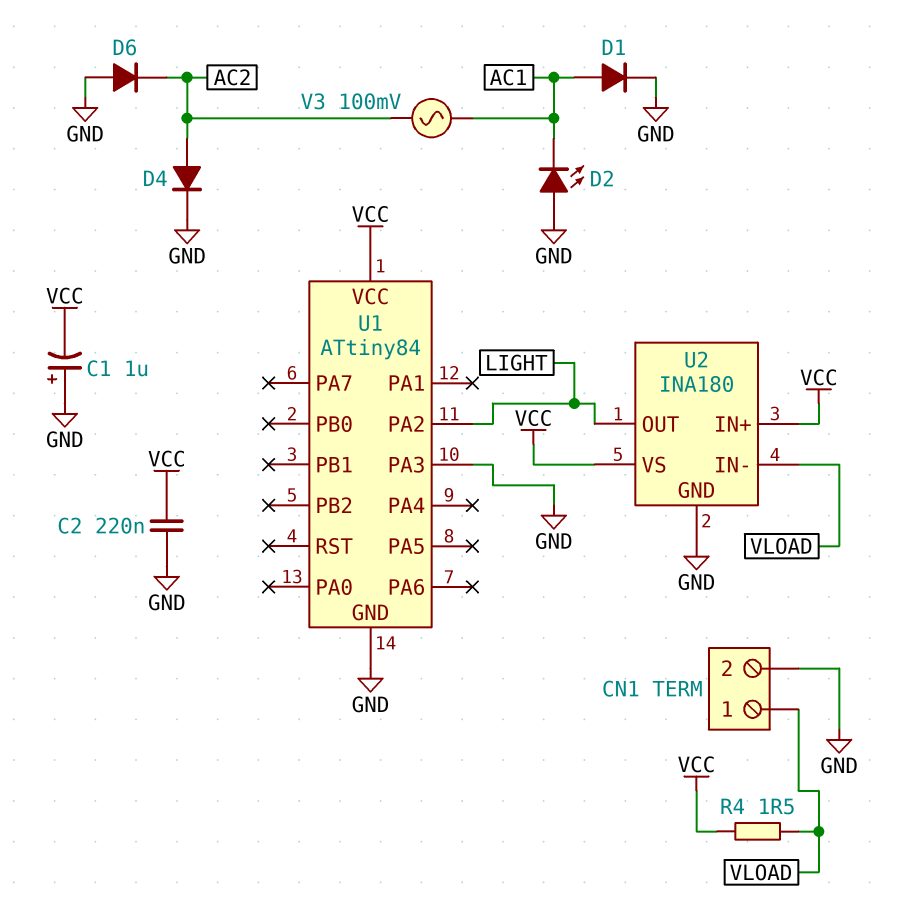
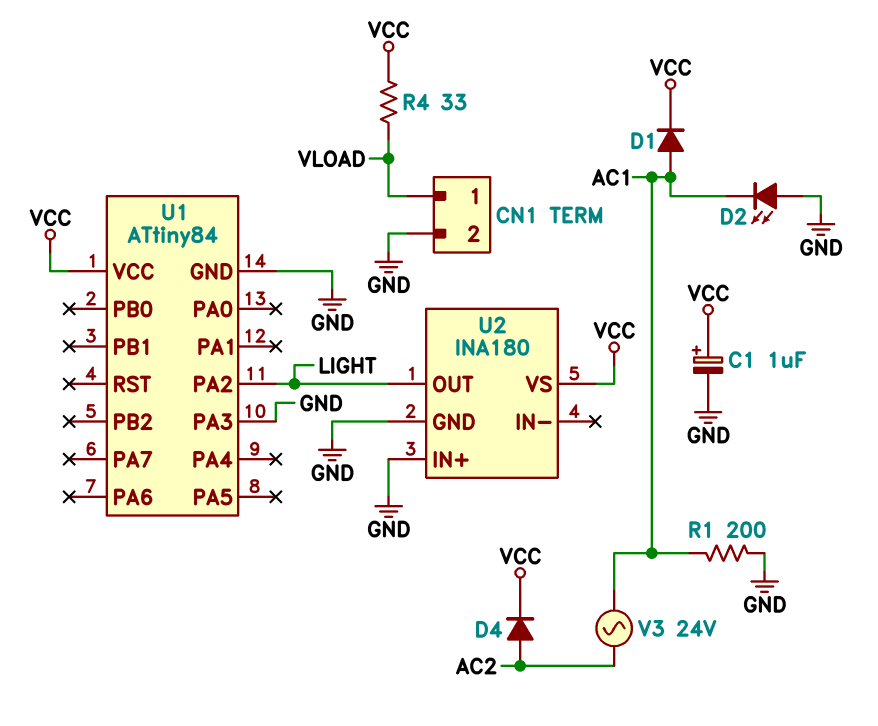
C1: 1uF (plus GND, minus VCC) -> 1uF (plus VCC, minus GND)
C2: 220nF (GND, VCC) -> none
D1: diode (A AC1, K GND) -> diode (A AC1, K VCC)
D4: diode (A AC2, K GND) -> diode (A AC2, K VCC)
D6: diode (A GND, K AC2) -> none
R1: none -> 200 (AC1, GND)
R4: 1.5 (VCC, VLOAD) -> 33 (VCC, VLOAD)
U2 pin IN+: VCC -> GND
U2 pin IN-: VLOAD -> none
V3: AC 100mV (AC1, AC2) -> AC 24V (AC1, AC2)

